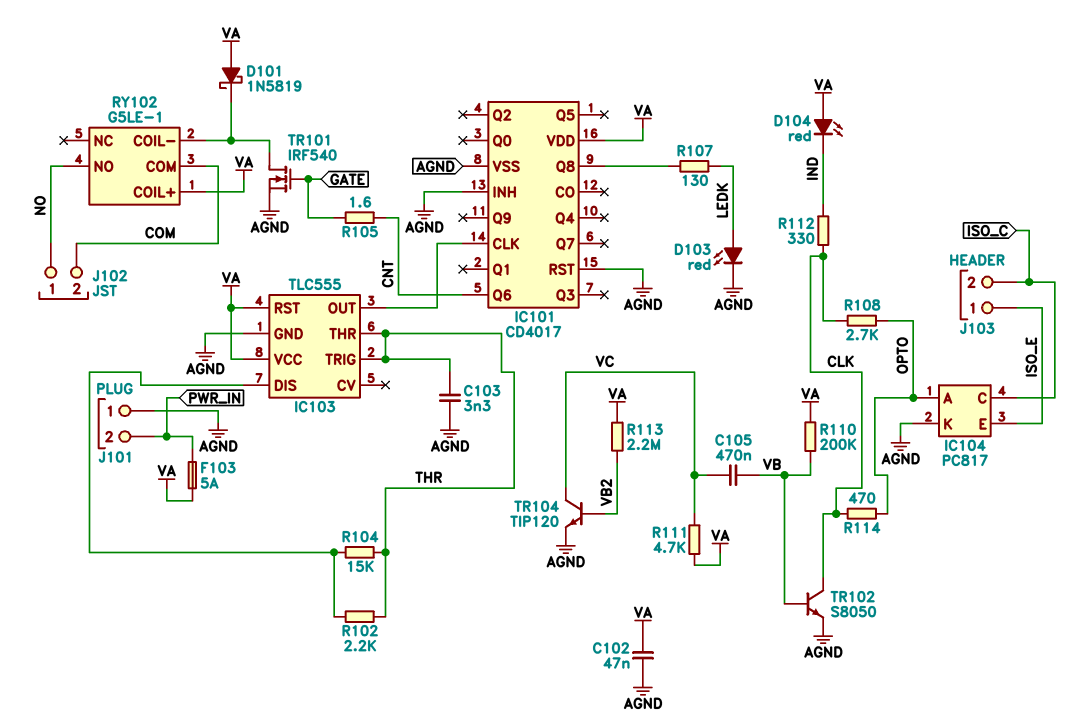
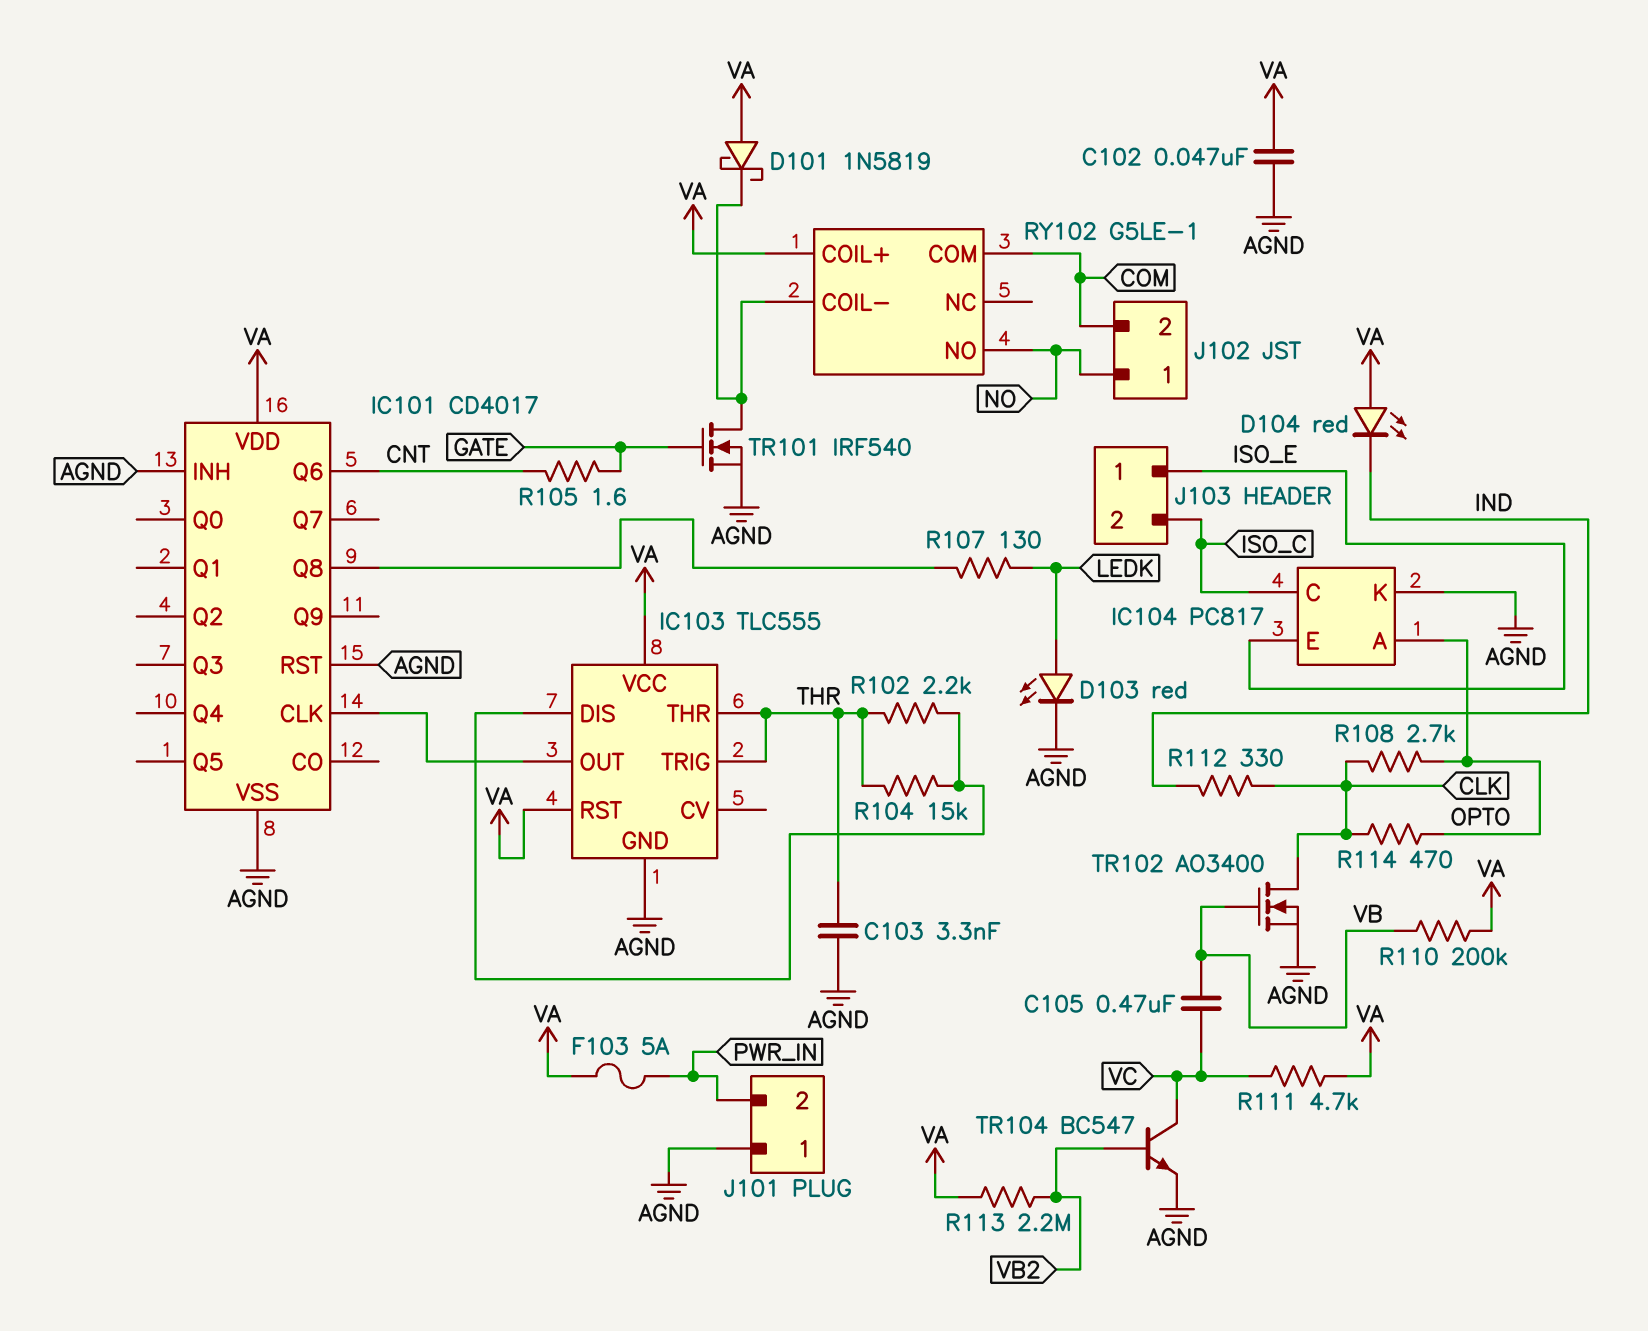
TR102: NPN S8050 (B VB, C CLK, E AGND) -> NMOS AO3400 (G VB, D CLK, S AGND)
TR104: NPN TIP120 (B VB2, C VC, E AGND) -> NPN BC547 (B VB2, C VC, E AGND)

